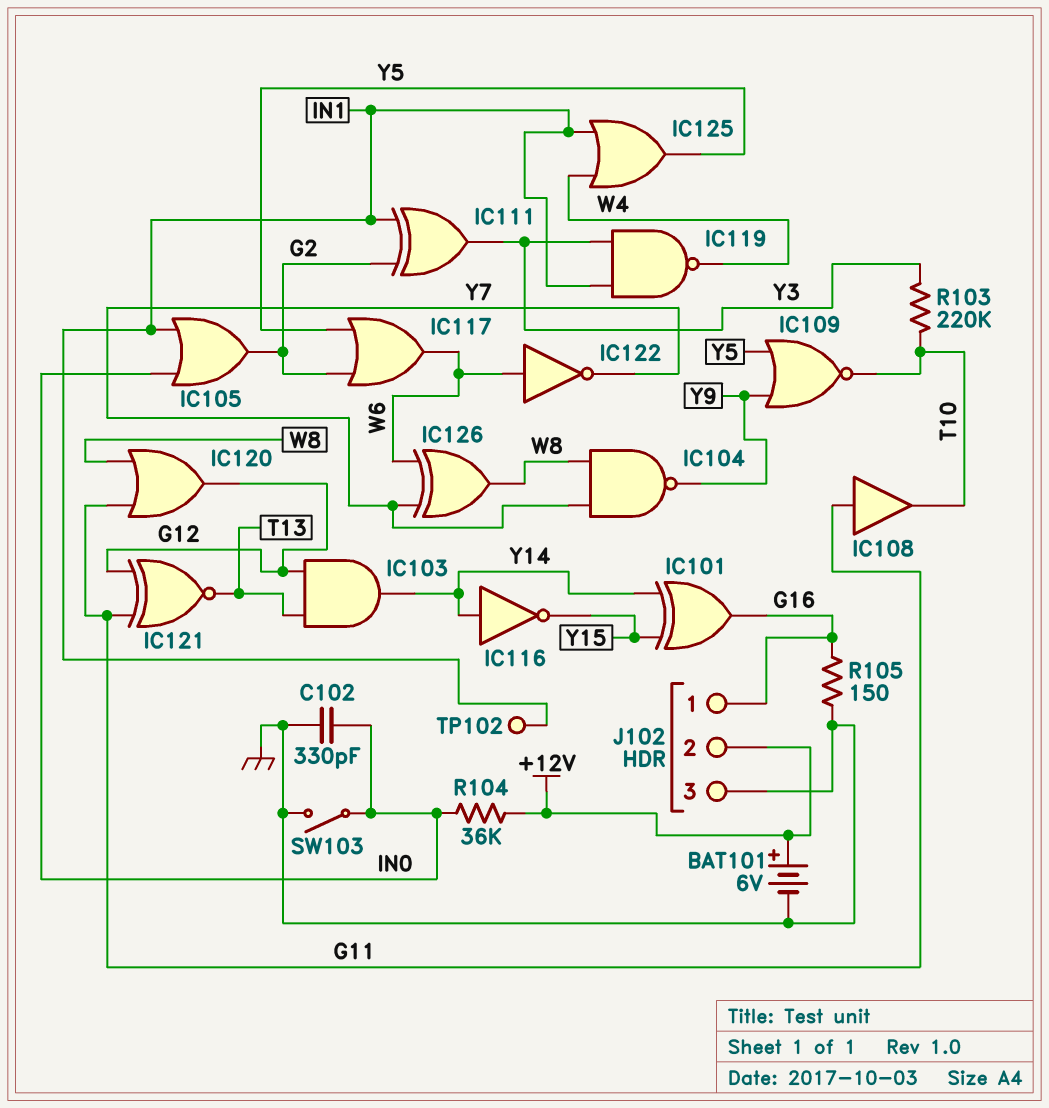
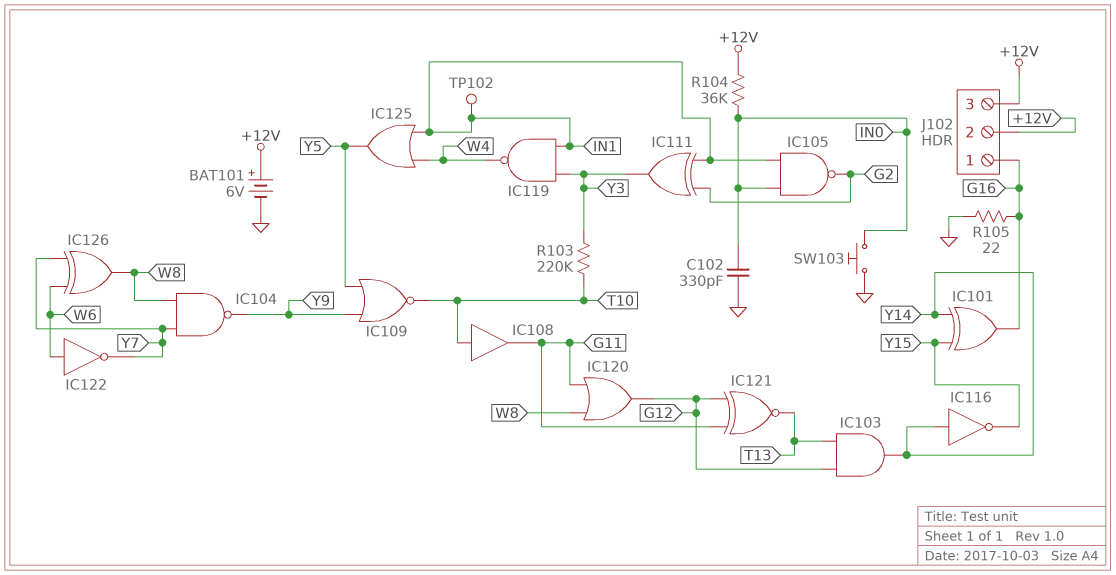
IC105: OR (in IN0, in IN1, out G2) -> NAND (in IN0, in IN1, out G2)
IC108: buffer (in G11, out T10) -> buffer (in T10, out G11)
IC117: OR (in G2, in Y5, out W6) -> none
J102 pin 3: GND -> +12V
R105: 150 (G16, GND) -> 22 (G16, GND)
SW103: switch (GND, IN0) -> button (GND, IN0)

